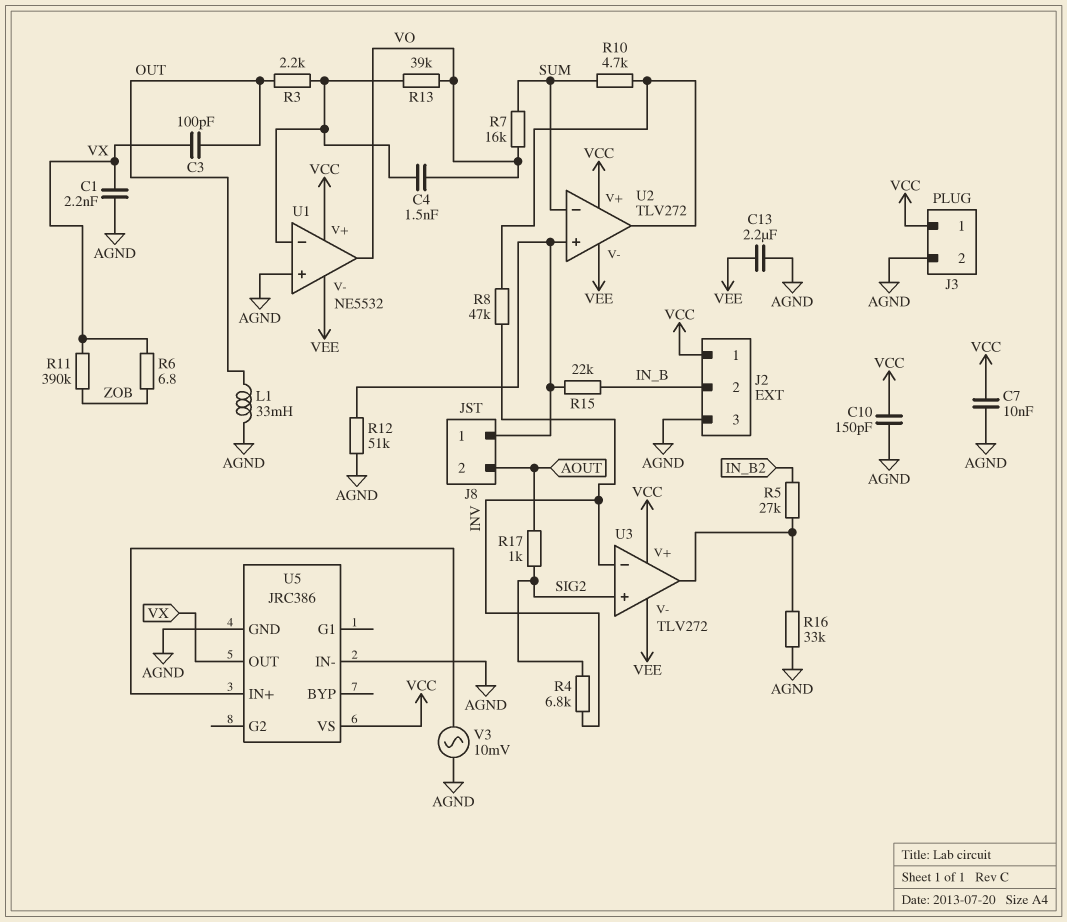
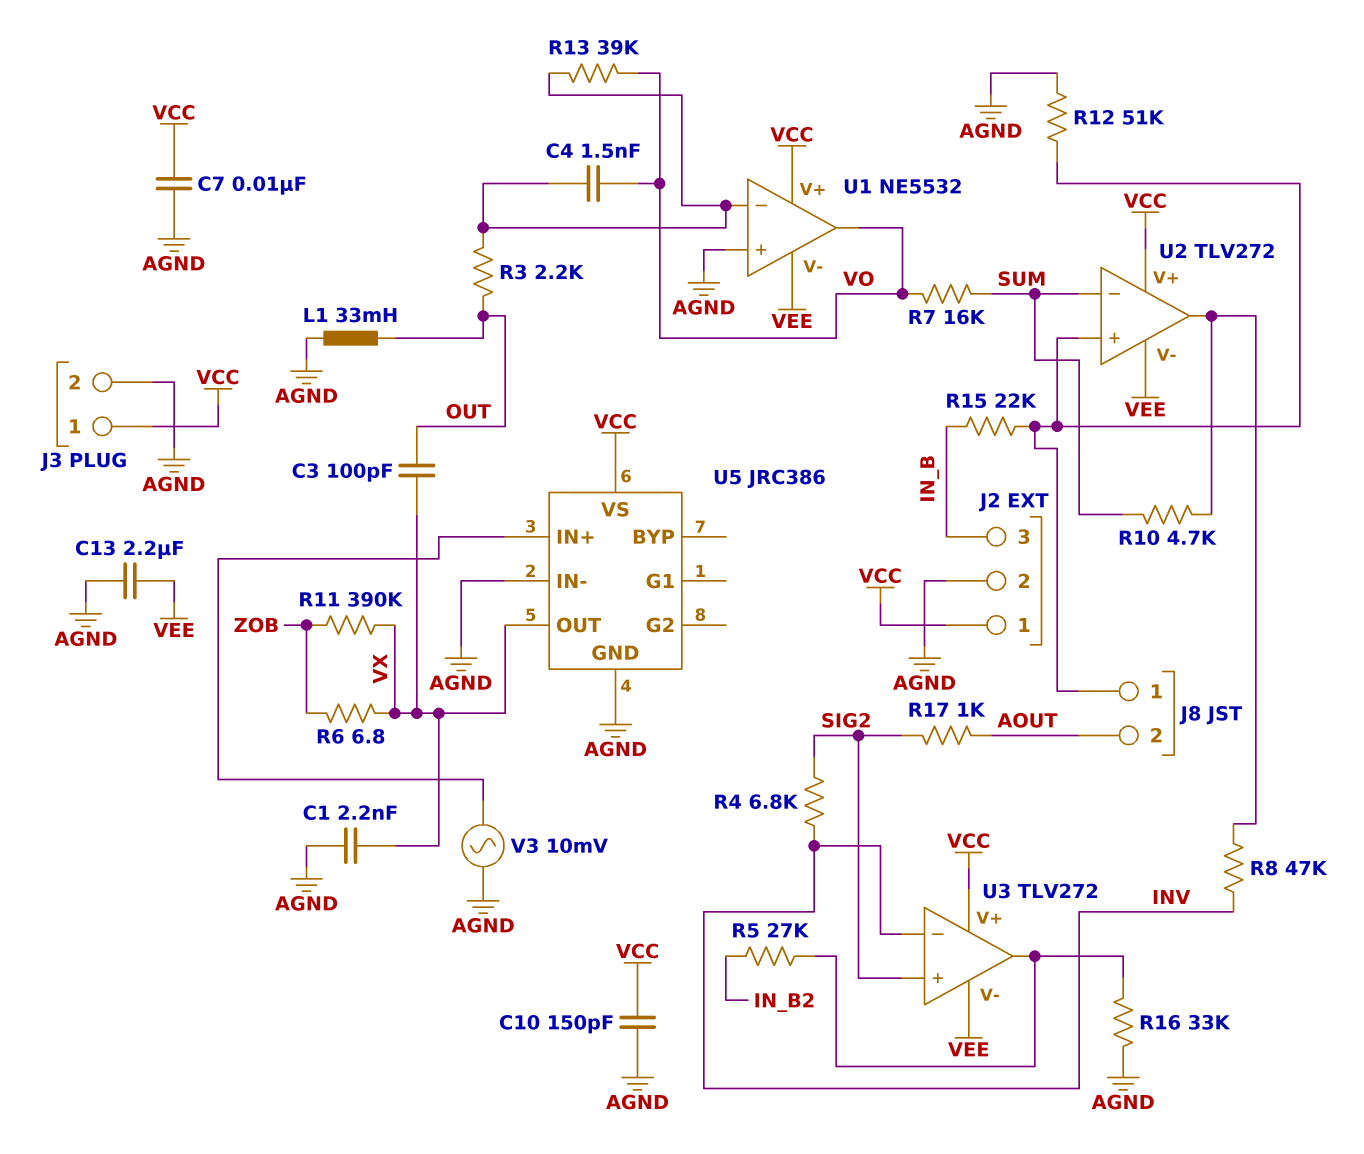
J2 pin 2: IN_B -> AGND
J2 pin 3: AGND -> IN_B

